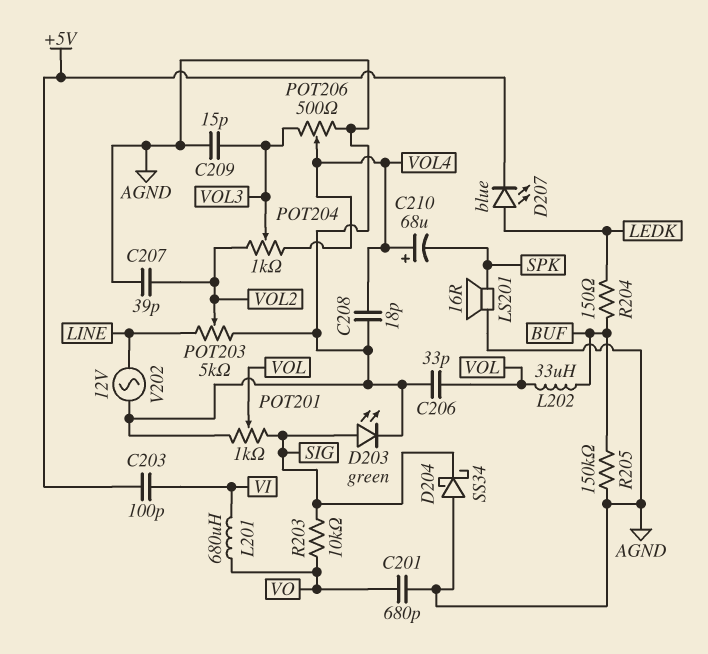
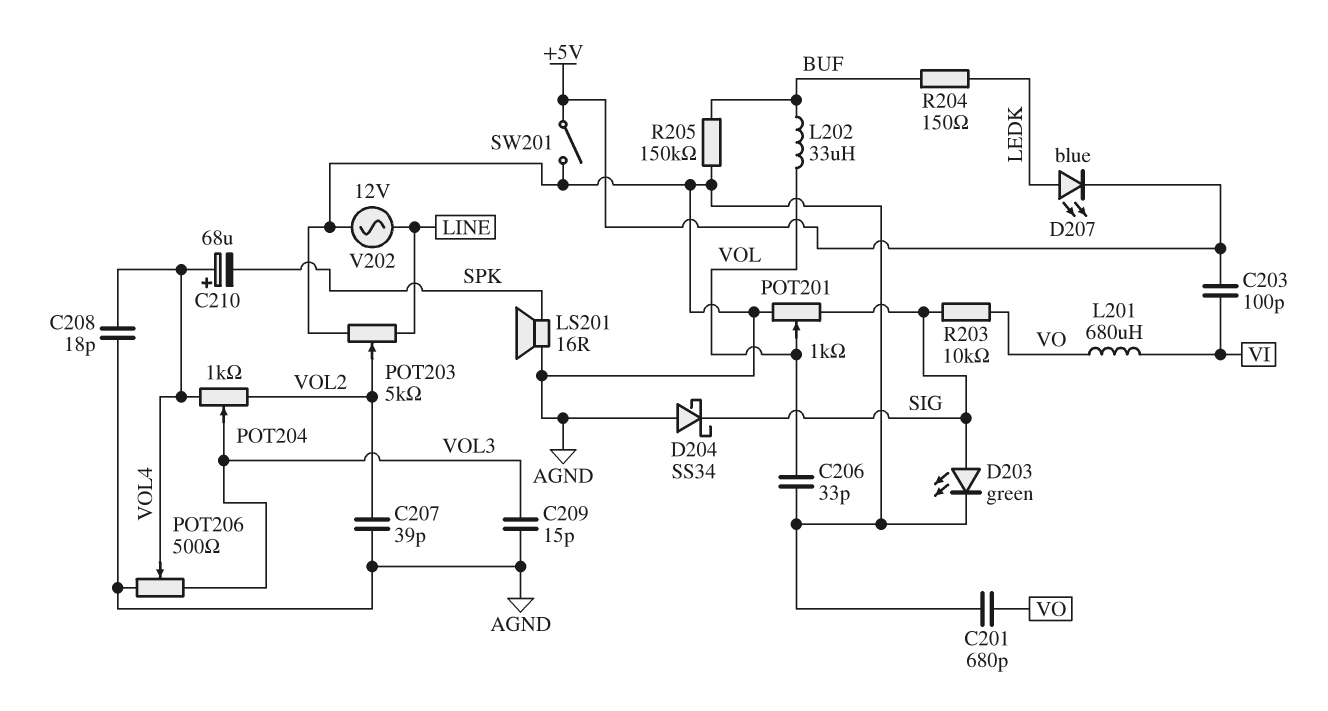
SW201: none -> switch (+5V, AGND)

